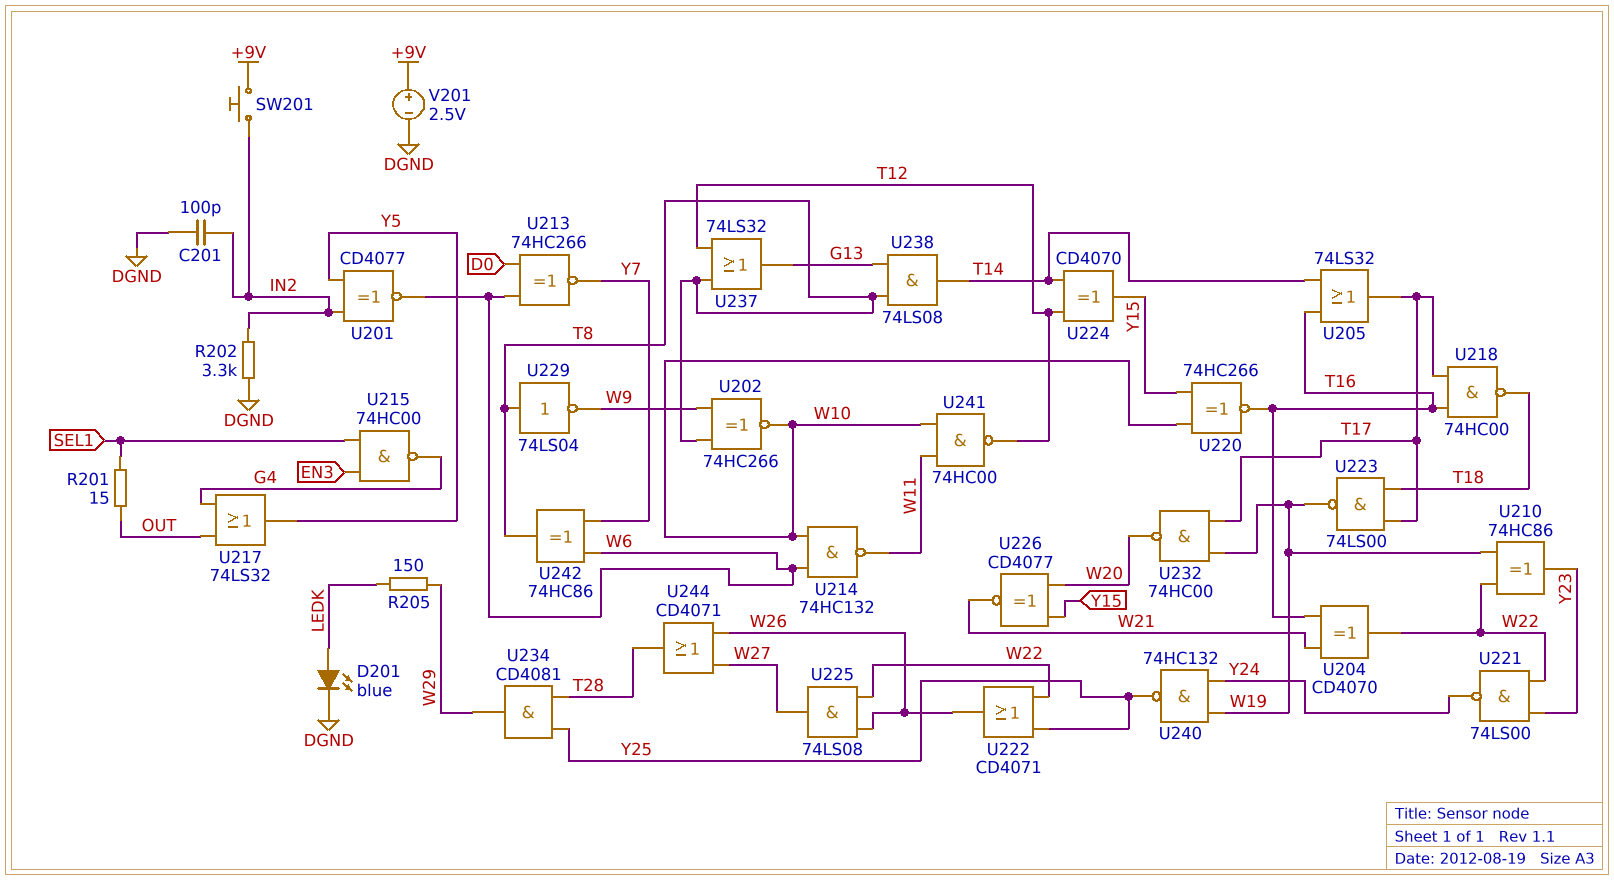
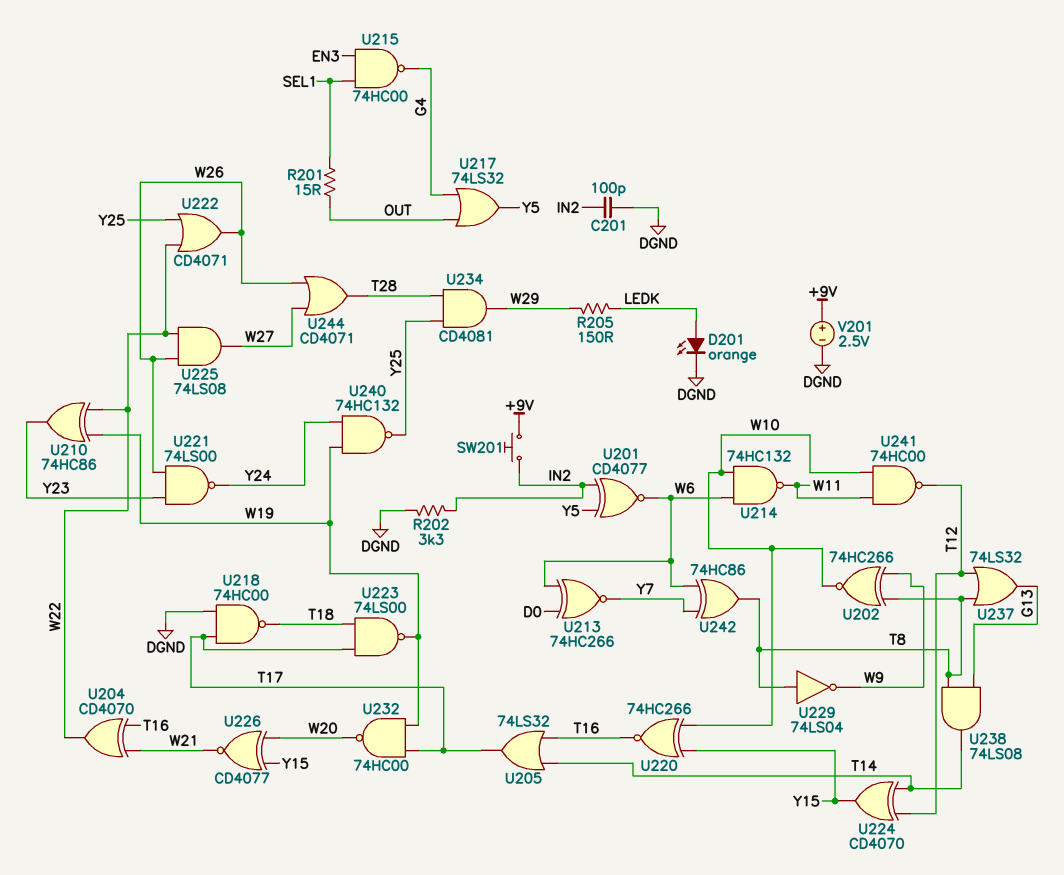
D201: LED blue (A LEDK, K DGND) -> LED orange (A LEDK, K DGND)
U218: NAND 74HC00 (in T16, in T17, out T18) -> NAND 74HC00 (in DGND, in T17, out T18)
U221: NAND 74LS00 (in W22, in Y23, out Y24) -> NAND 74LS00 (in W26, in Y23, out Y24)

